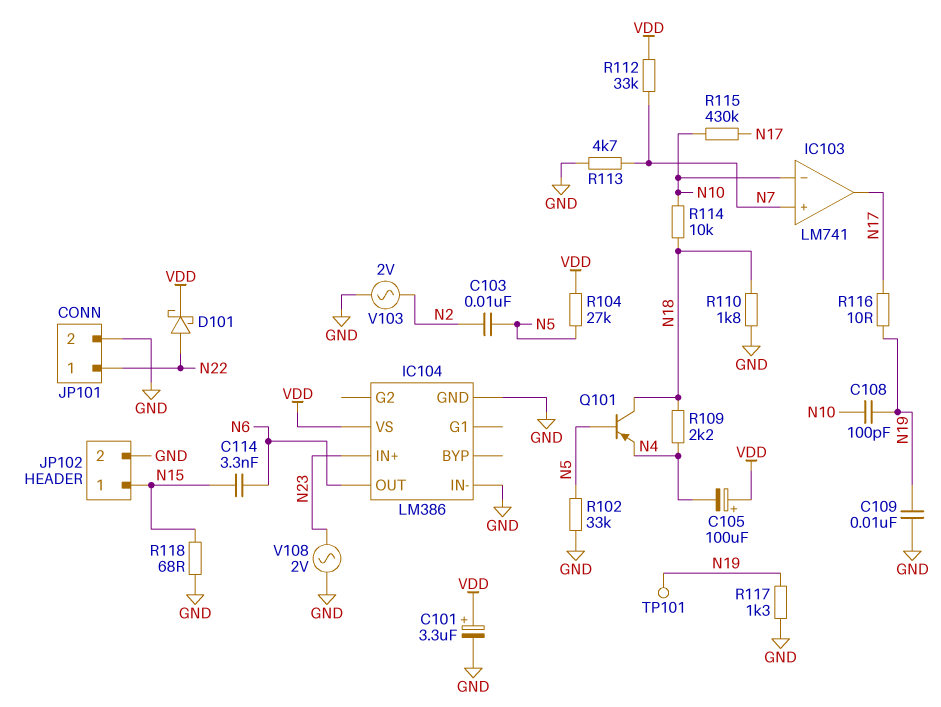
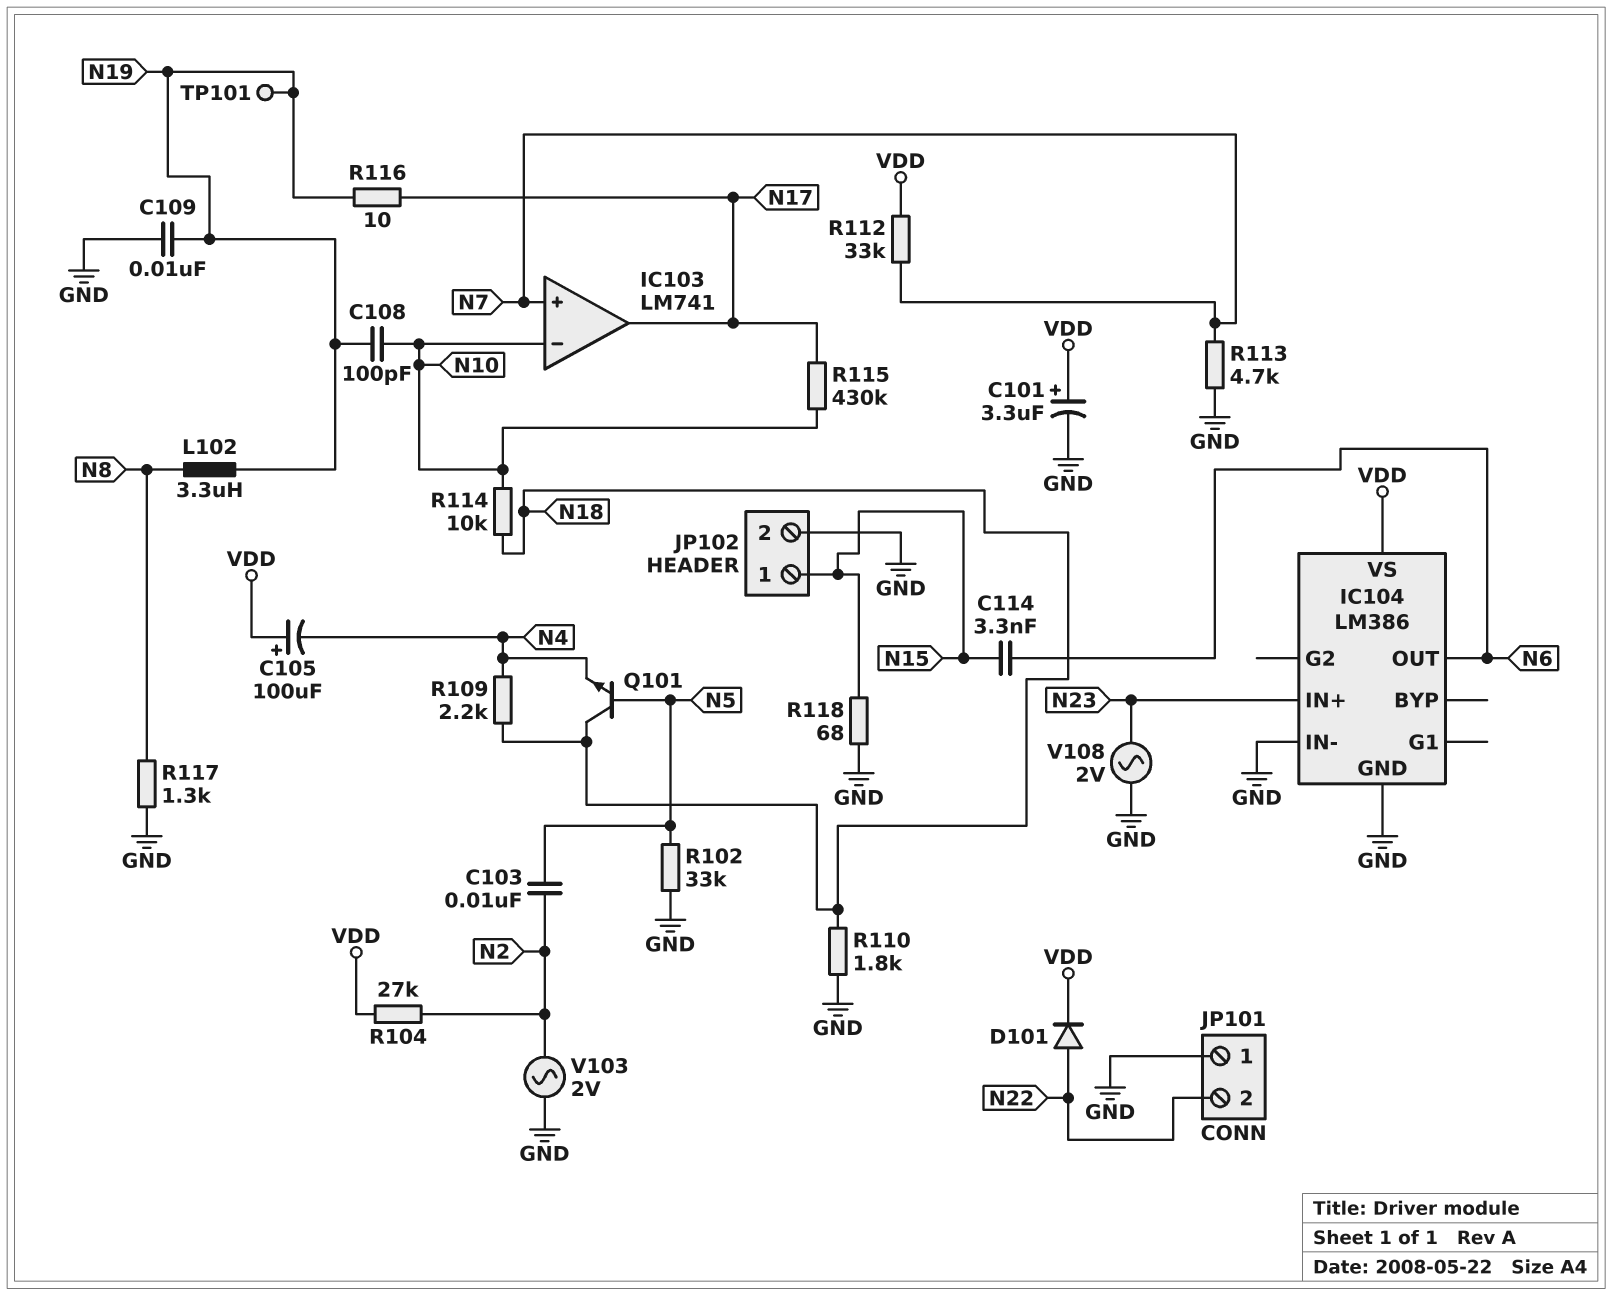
D101: schottky (A N22, K VDD) -> diode (A N22, K VDD)
JP101 pin 1: N22 -> GND
JP101 pin 2: GND -> N22
L102: none -> 3.3uH (N8, N19)
Q101: PNP (B N5, C N18, E N4) -> NPN (B N5, C N18, E N4)
R104: 27k (N5, VDD) -> 27k (N2, VDD)
R117: 1.3k (GND, N19) -> 1.3k (GND, N8)

